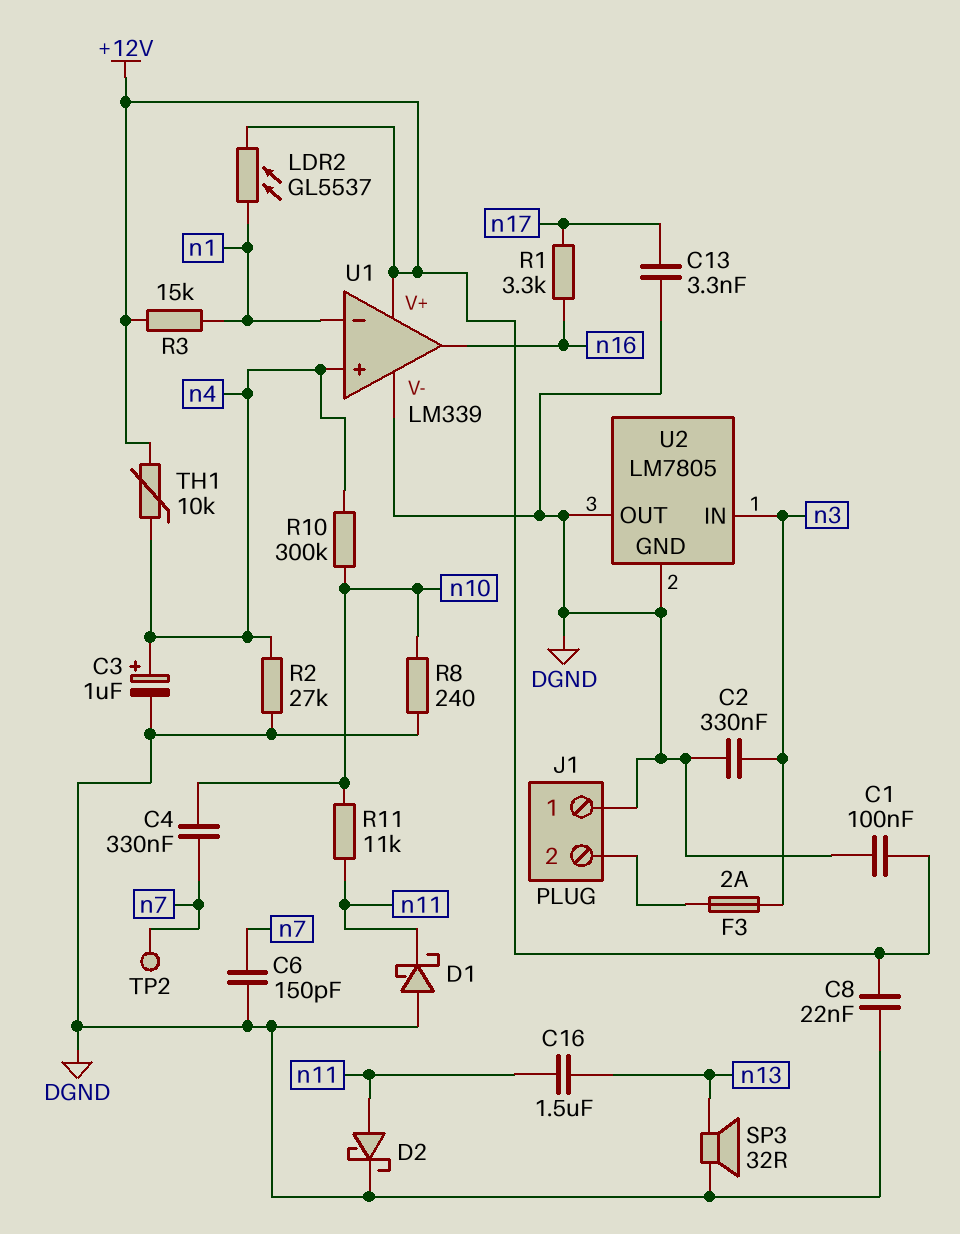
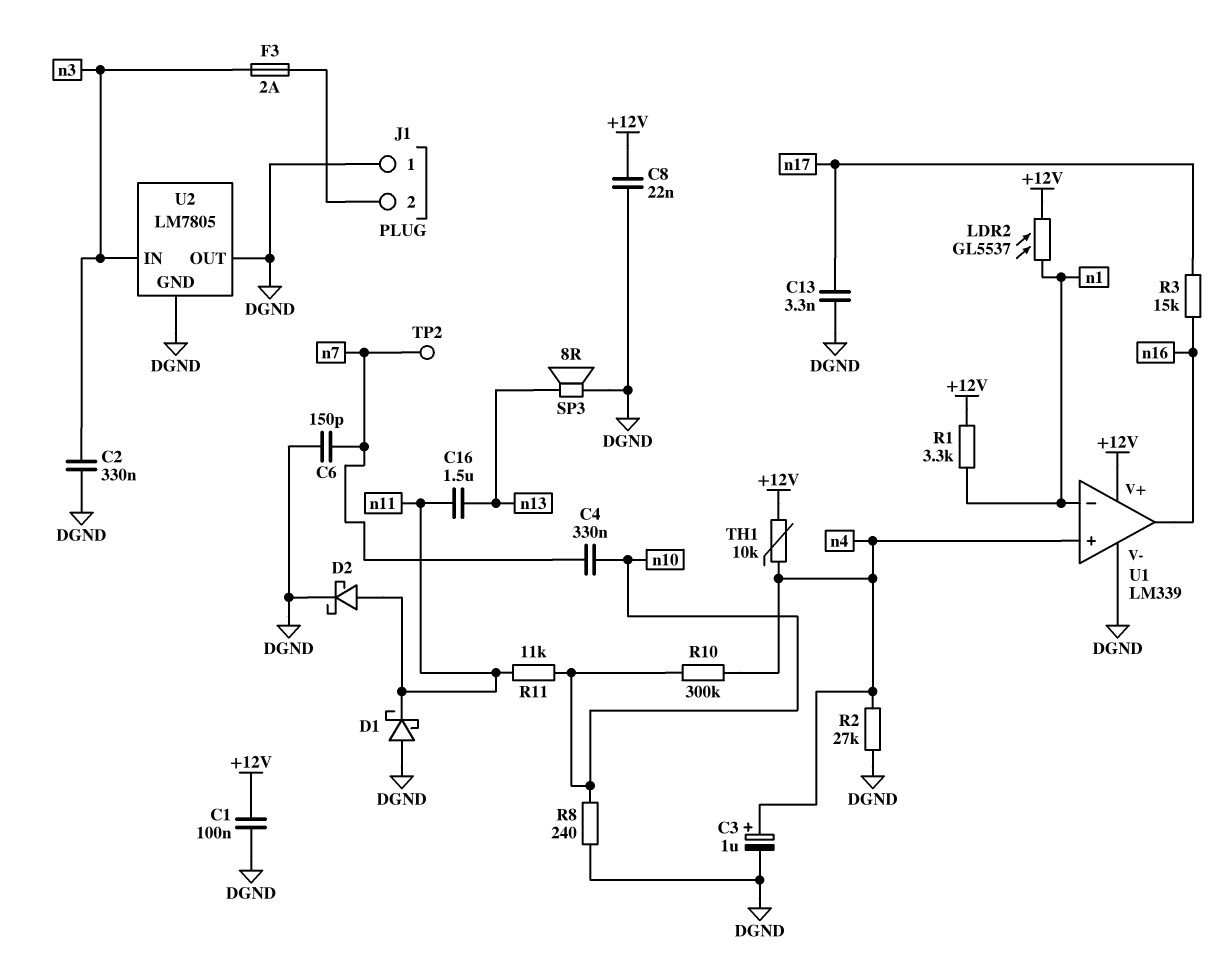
R1: 3.3k (n16, n17) -> 3.3k (+12V, n1)
R3: 15k (+12V, n1) -> 15k (n16, n17)
SP3: speaker 32R (DGND, n13) -> speaker 8R (DGND, n13)

